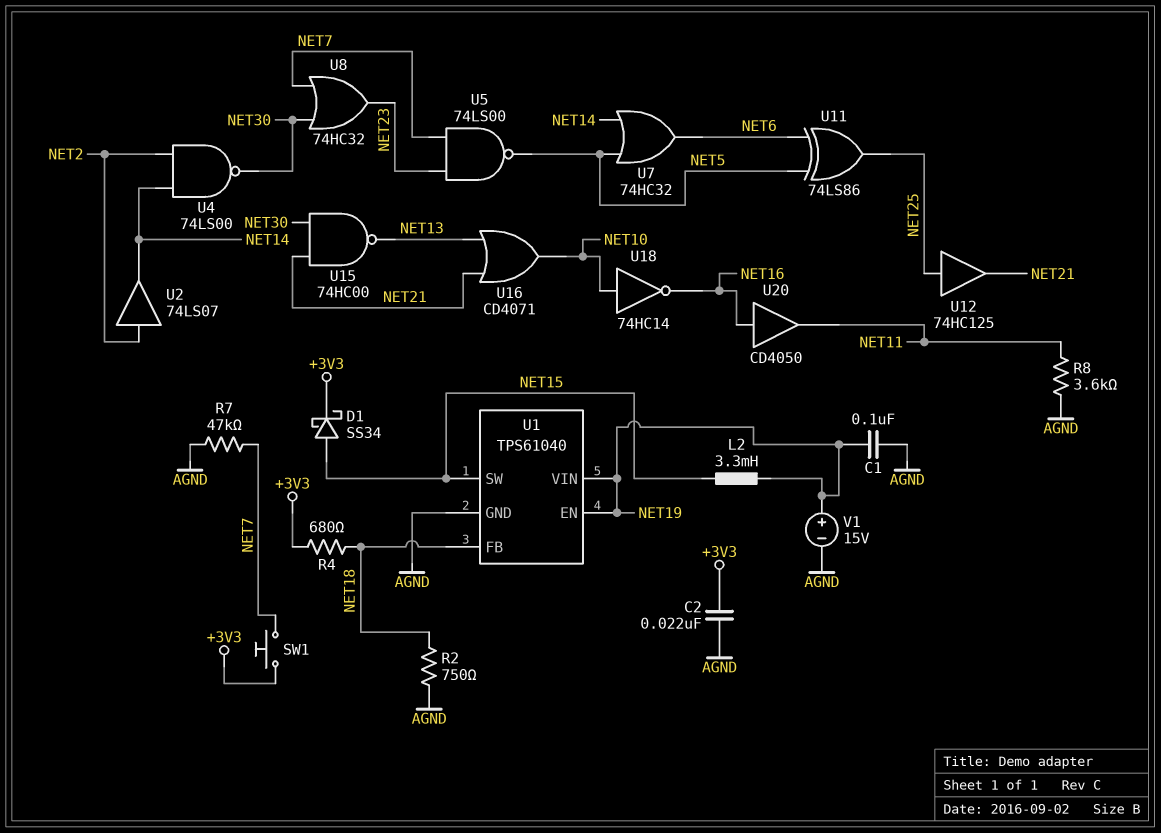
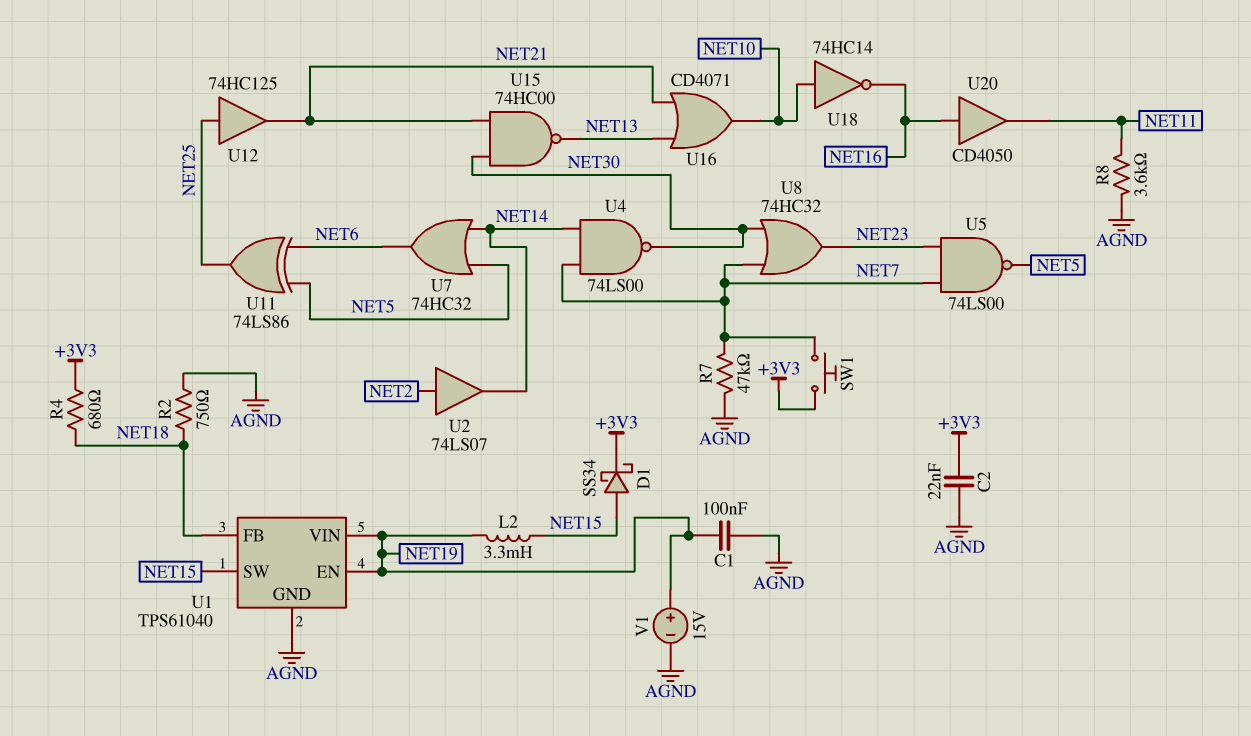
U4: NAND 74LS00 (in NET2, in NET14, out NET30) -> NAND 74LS00 (in NET7, in NET14, out NET30)

